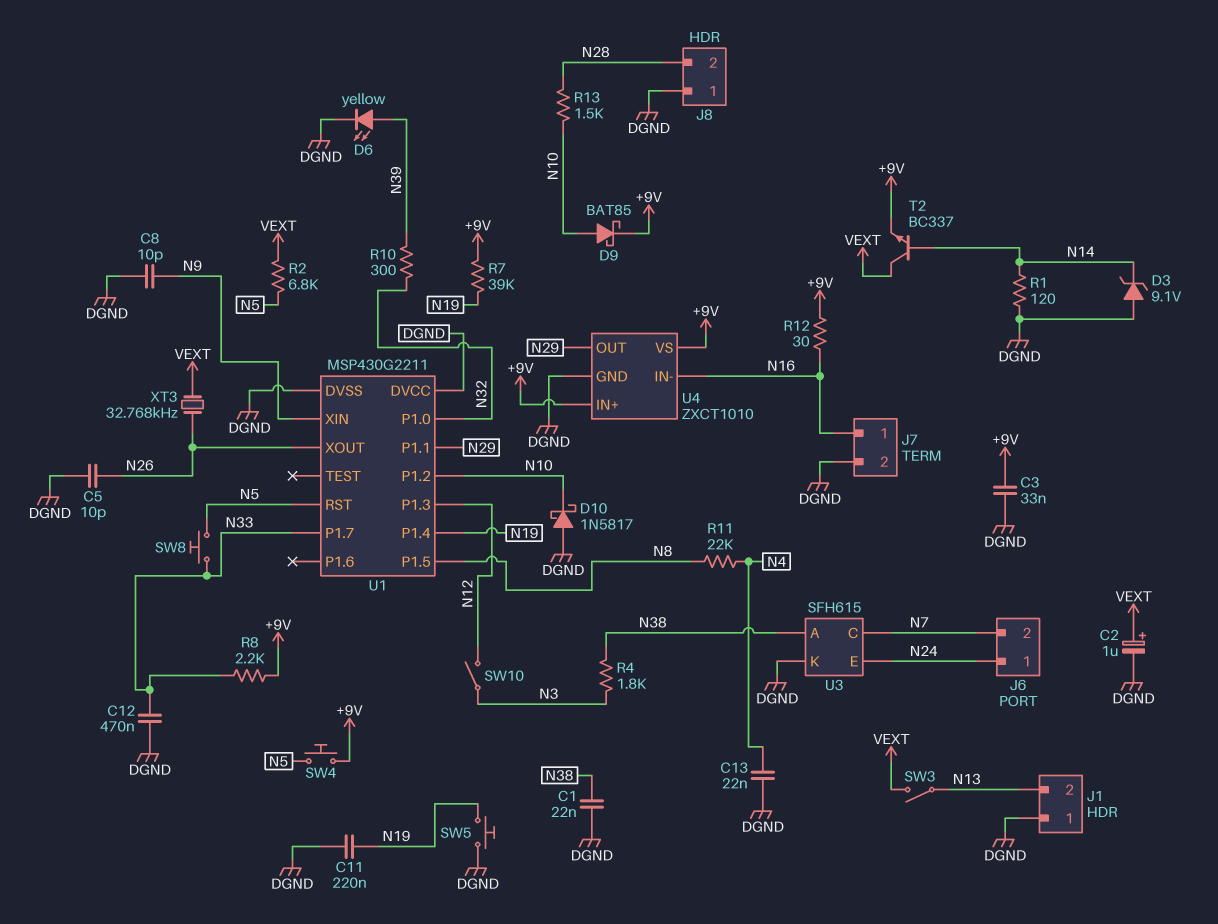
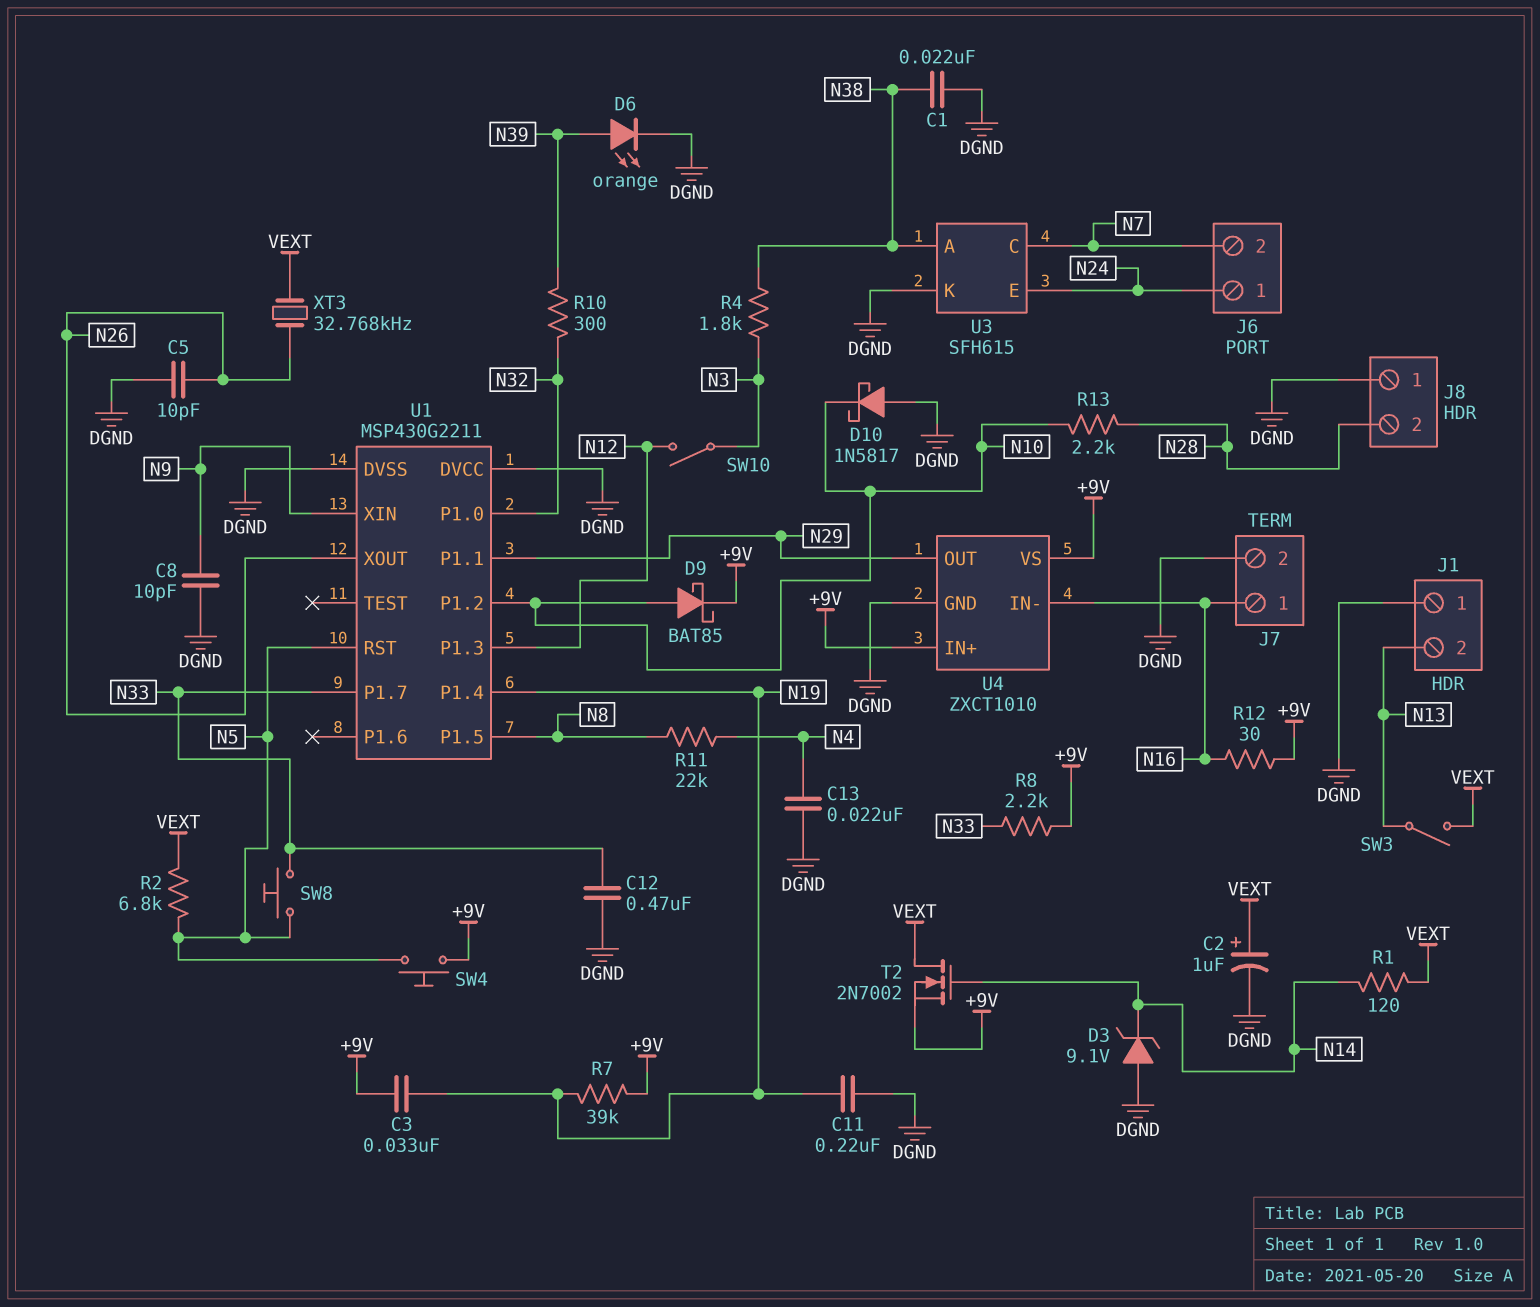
C3: 33nF (+9V, DGND) -> 33nF (+9V, N19)
D6: LED yellow (A N39, K DGND) -> LED orange (A N39, K DGND)
R1: 120 (DGND, N14) -> 120 (N14, VEXT)
R13: 1.5k (N10, N28) -> 2.2k (N10, N28)
SW5: button (DGND, N19) -> none
T2: NPN BC337 (B N14, C VEXT, E +9V) -> NMOS 2N7002 (G N14, D VEXT, S +9V)

